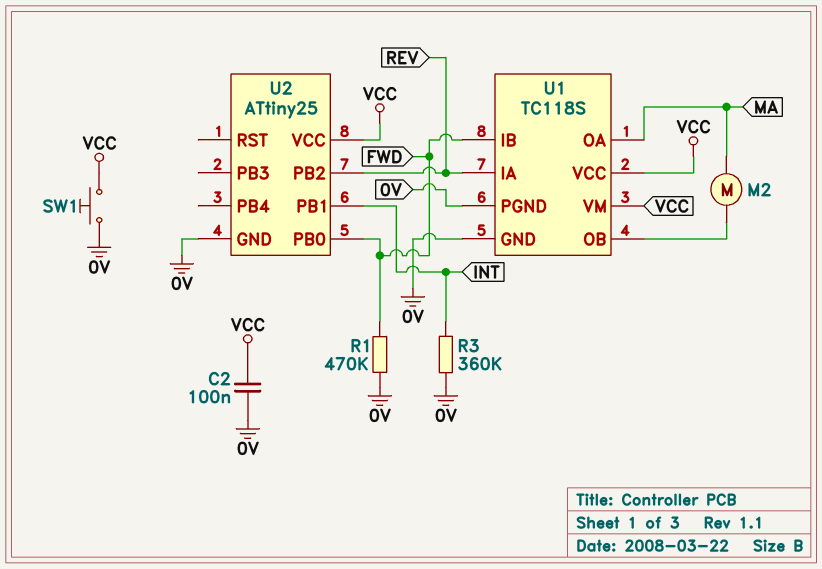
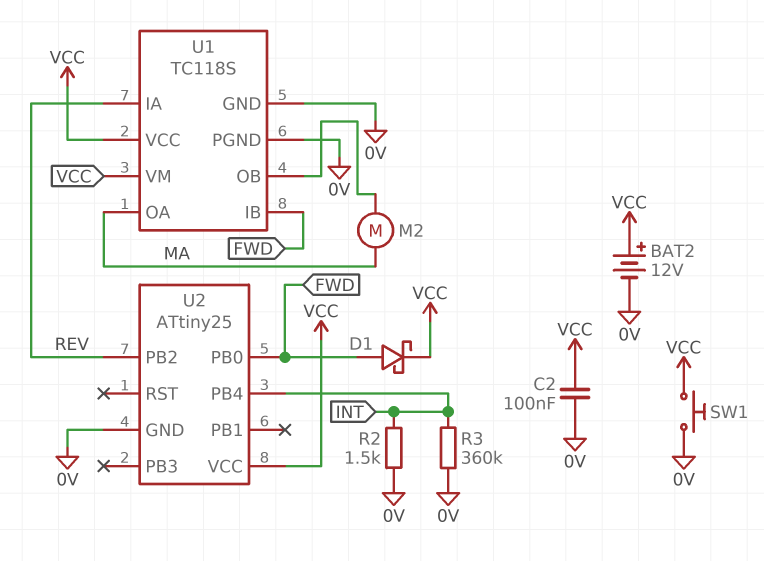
BAT2: none -> 12V (plus VCC, minus 0V)
D1: none -> schottky (A FWD, K VCC)
R1: 470k (0V, FWD) -> none
R2: none -> 1.5k (0V, INT)
U2 pin PB1: INT -> none
U2 pin PB4: none -> INT

